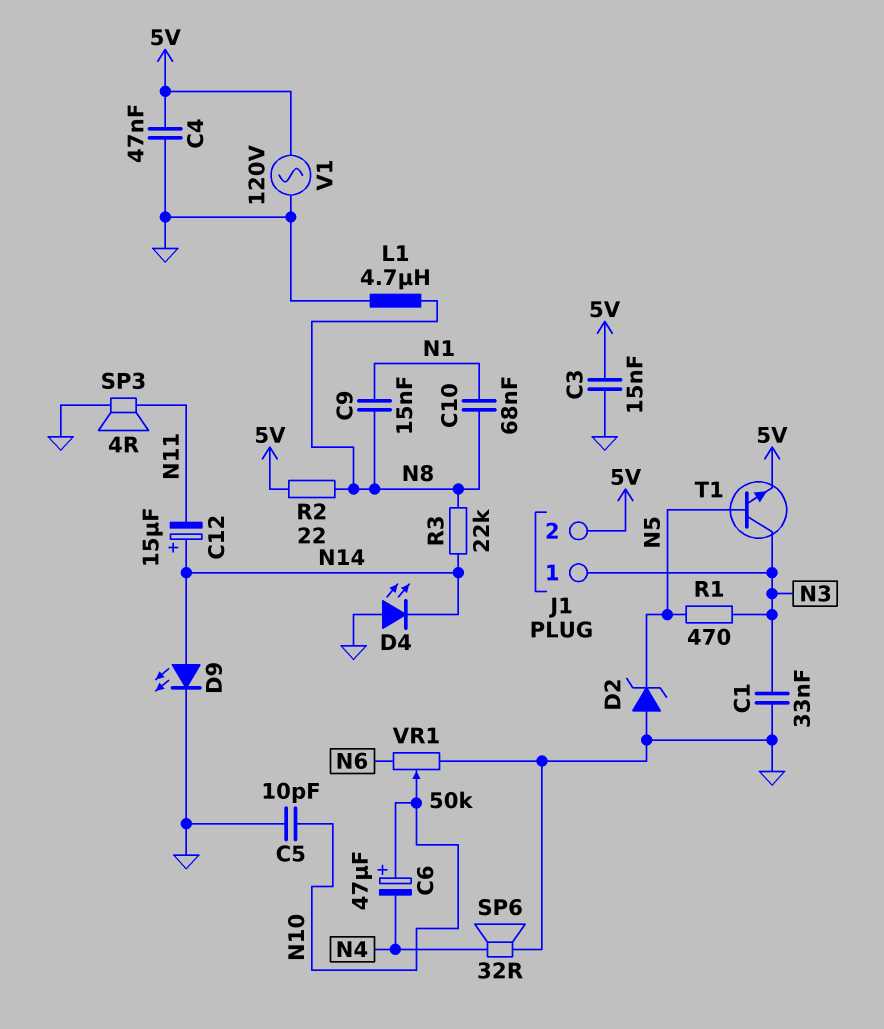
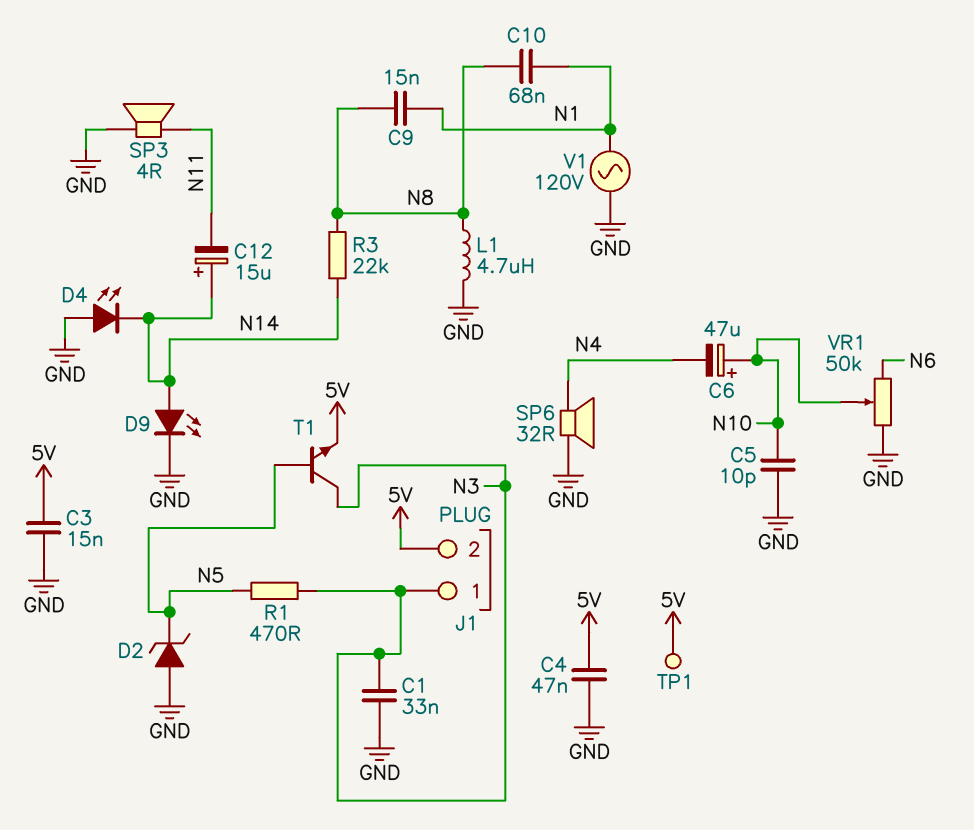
R2: 22 (5V, N8) -> none
TP1: none -> test point (5V)
V1: AC 120V (5V, GND) -> AC 120V (GND, N1)

